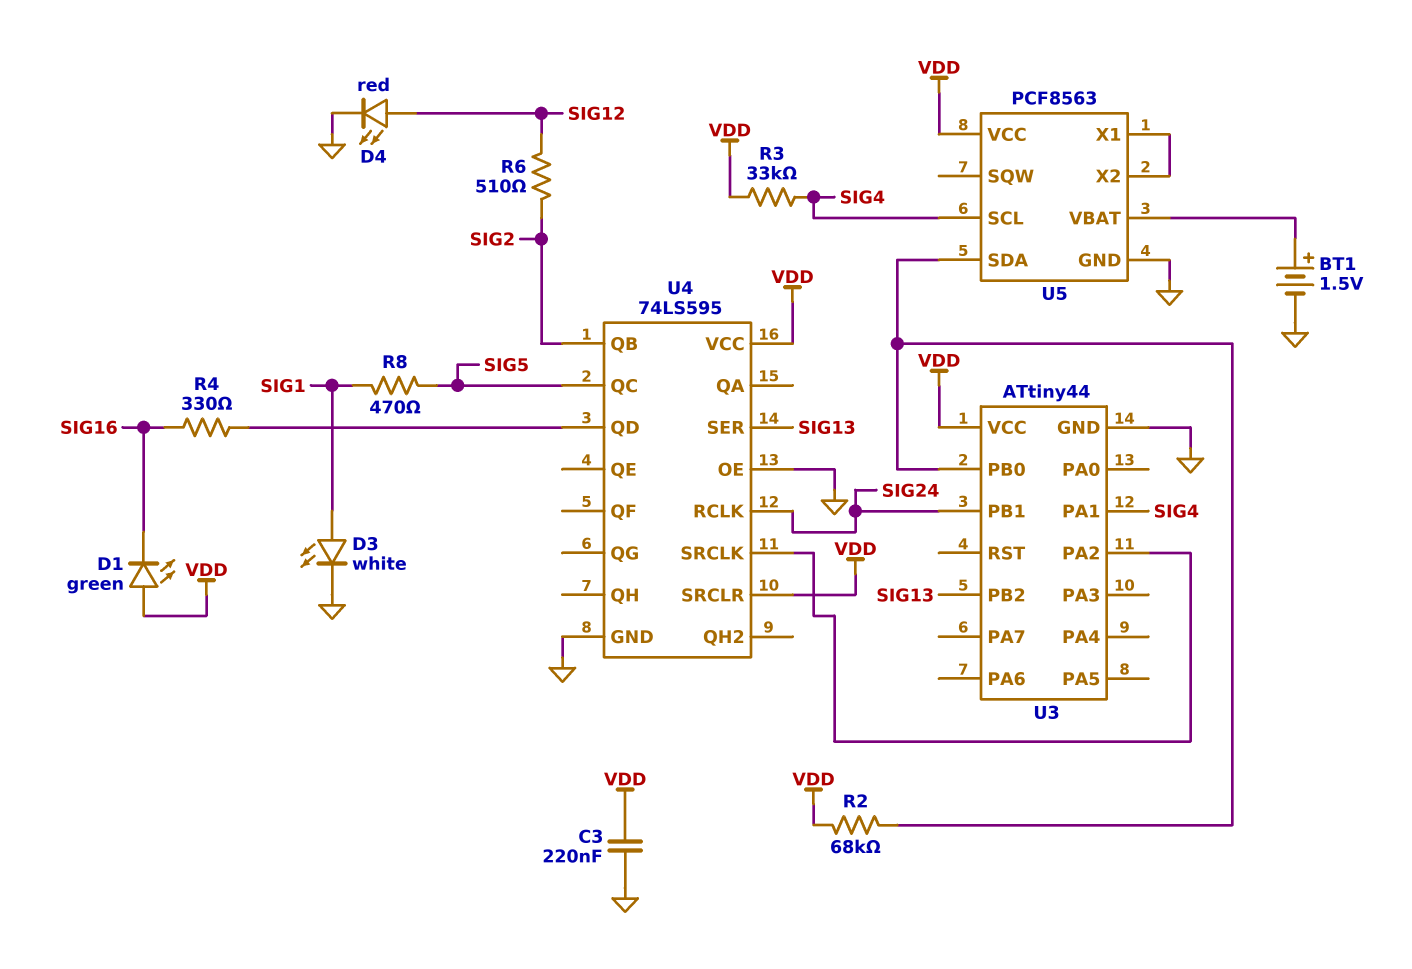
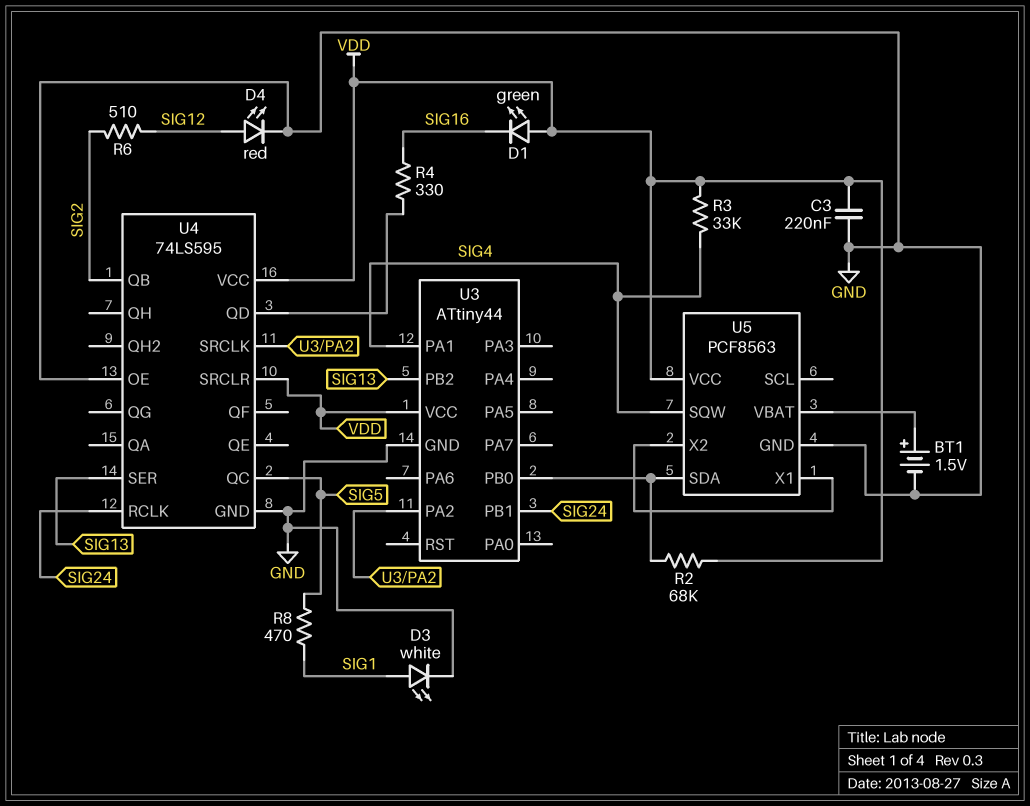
U5 pin SCL: SIG4 -> none
U5 pin SQW: none -> SIG4

